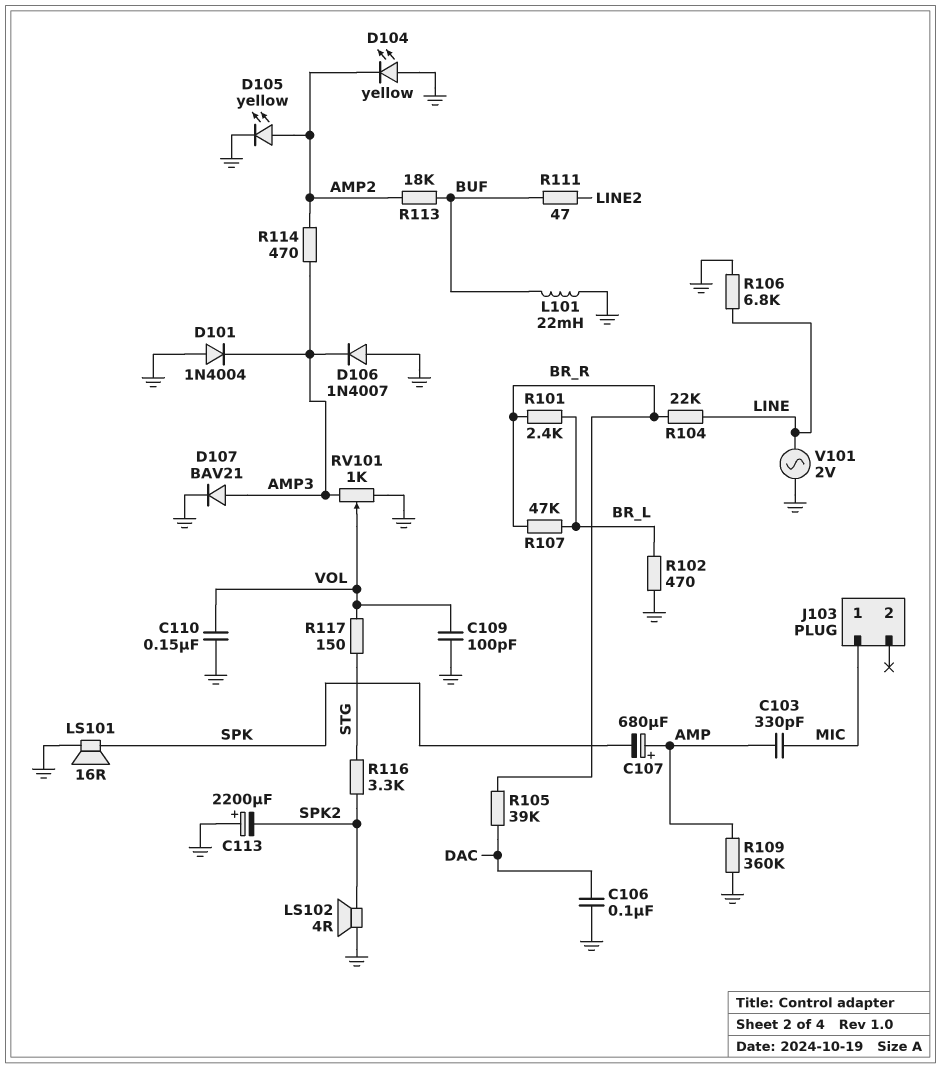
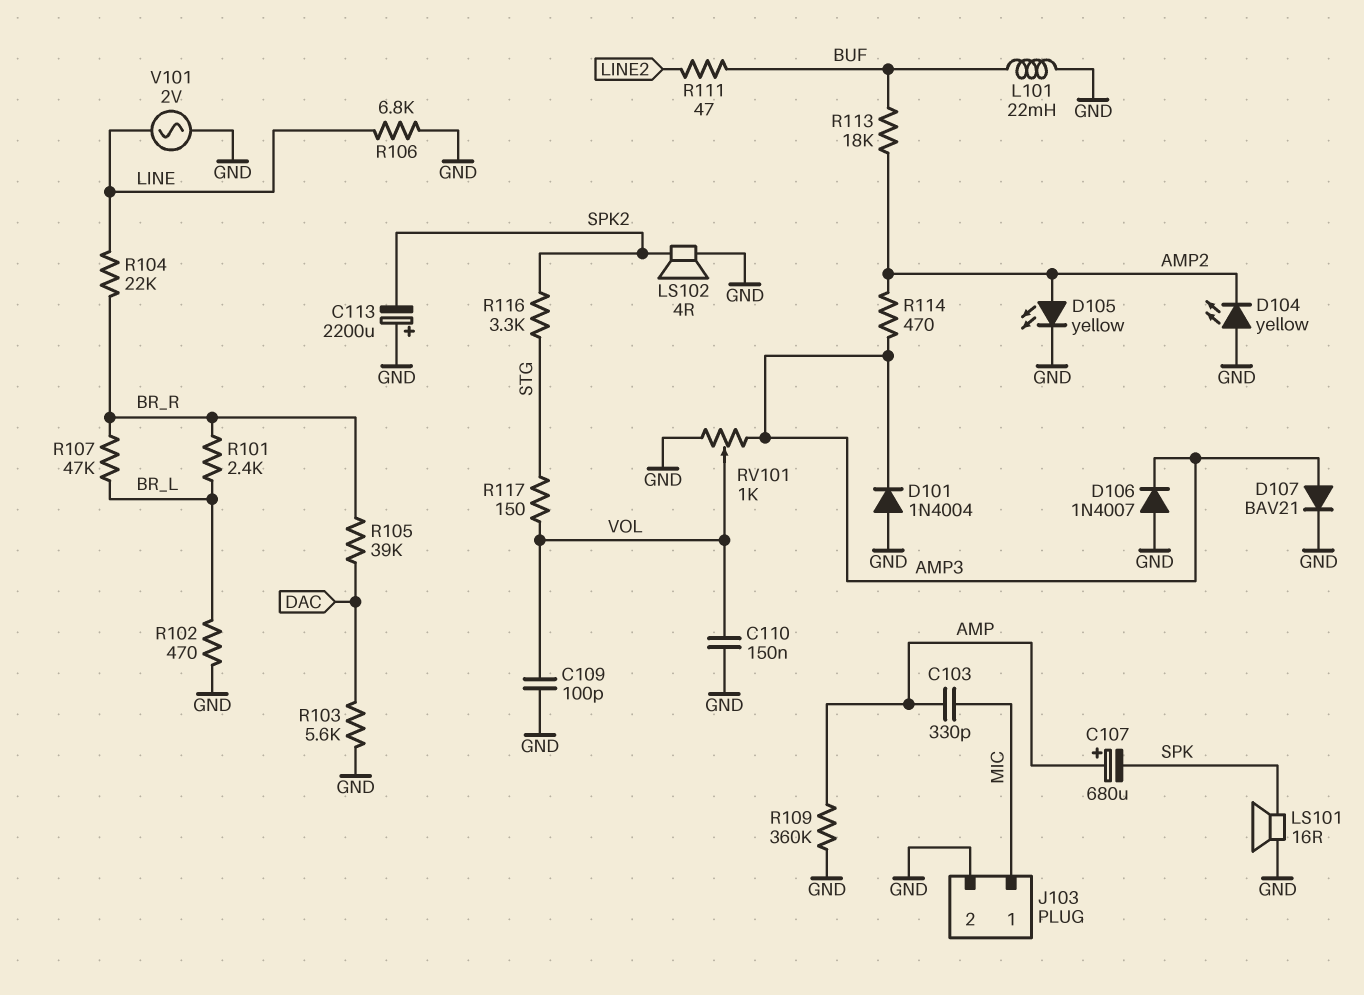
C106: 100nF (DAC, GND) -> none
J103 pin 2: none -> GND
R103: none -> 5.6k (DAC, GND)

